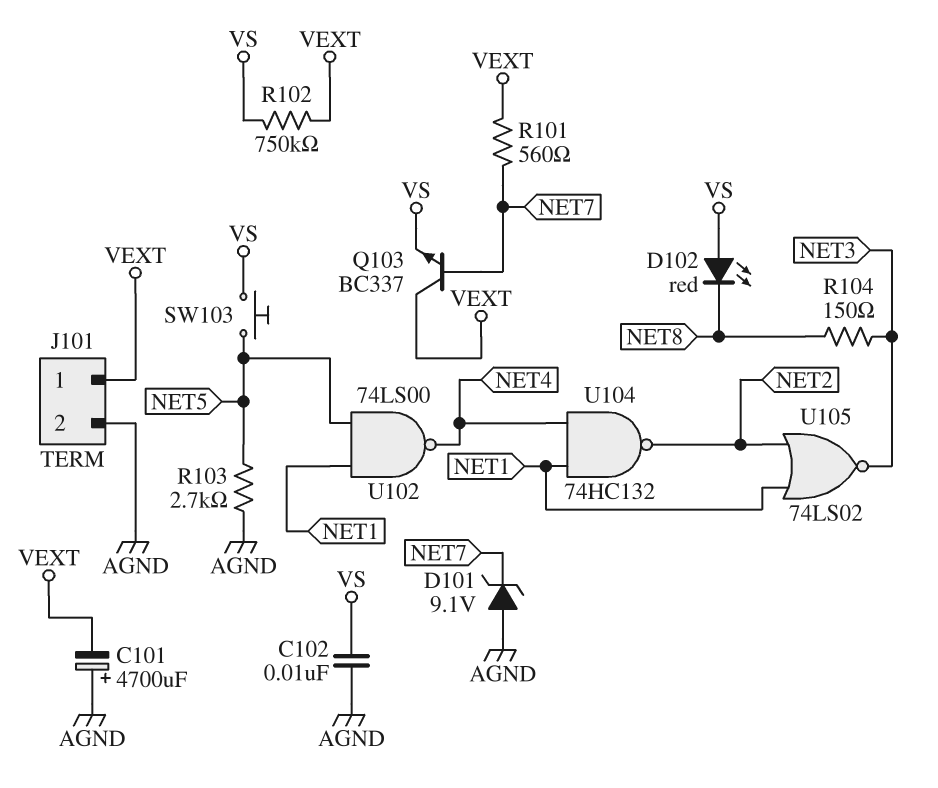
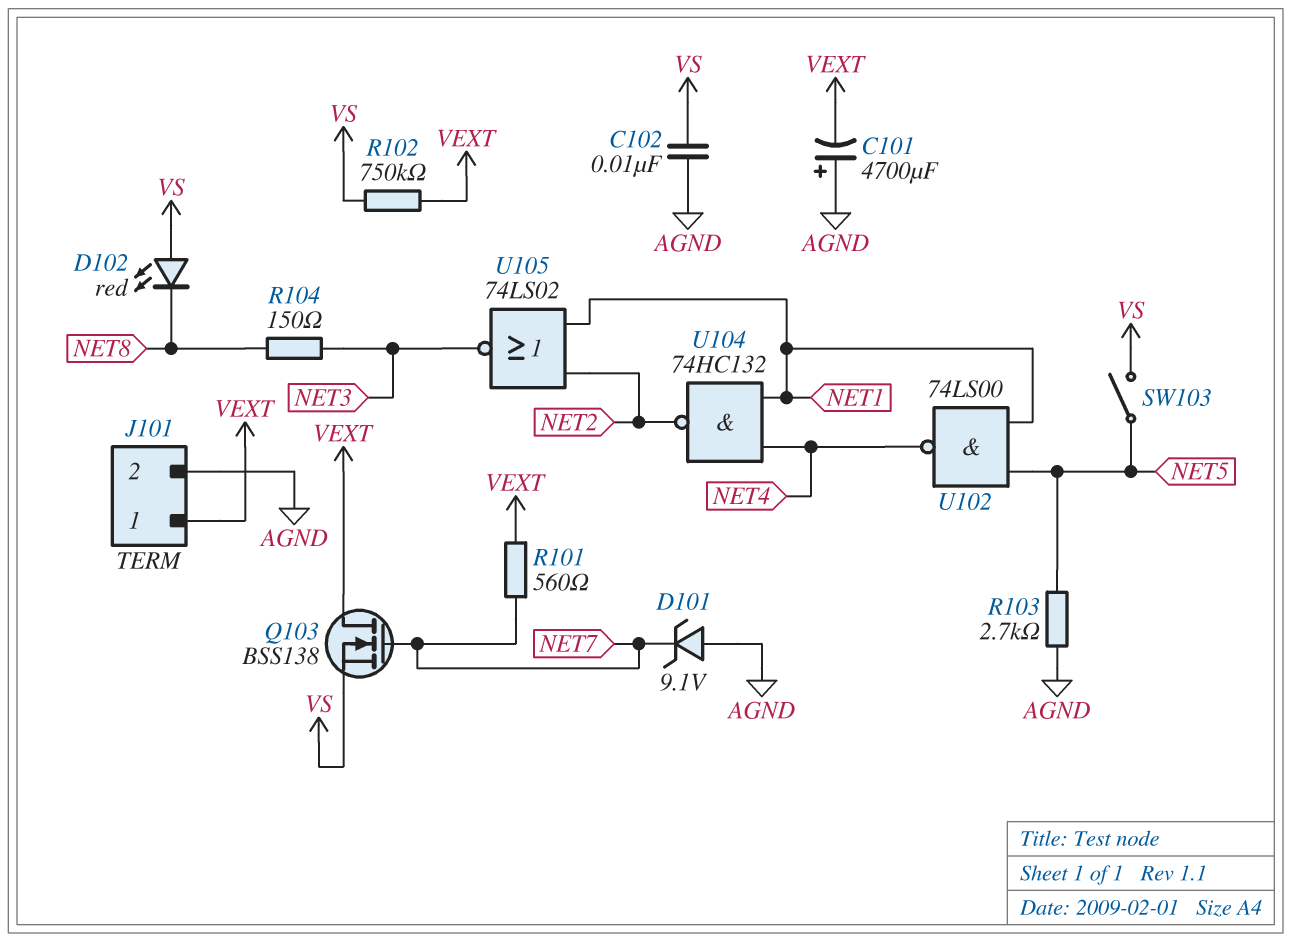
Q103: NPN BC337 (B NET7, C VEXT, E VS) -> NMOS BSS138 (G NET7, D VEXT, S VS)
SW103: button (NET5, VS) -> switch (NET5, VS)

